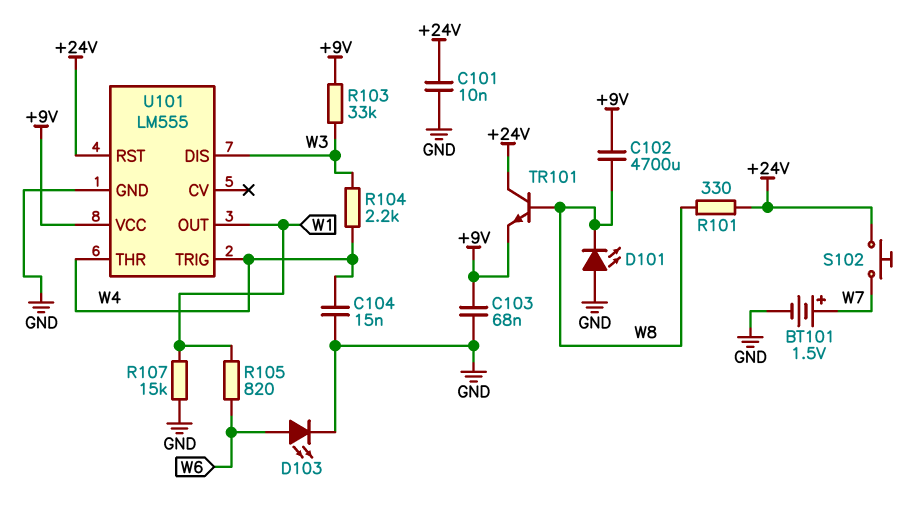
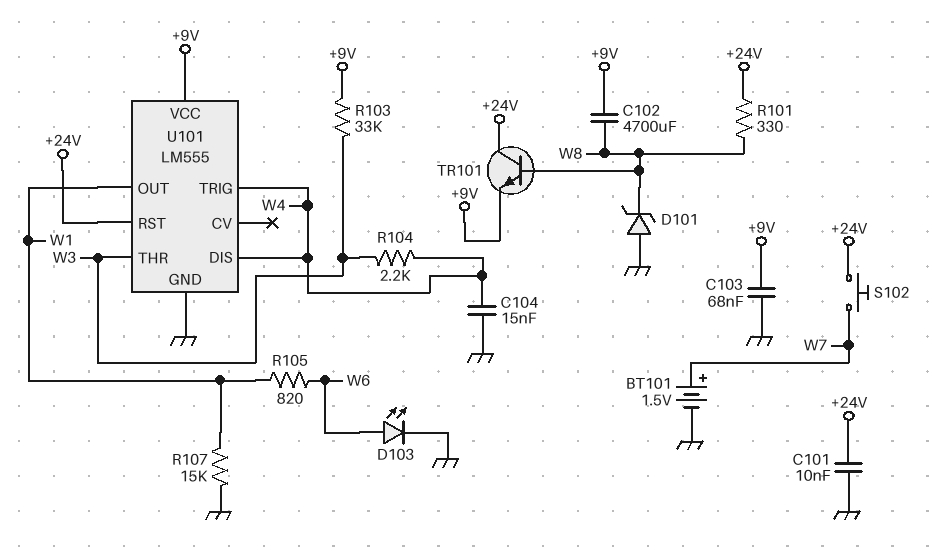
D101: LED (A GND, K W8) -> zener (A GND, K W8)
U101 pin DIS: W3 -> W4
U101 pin THR: W4 -> W3

